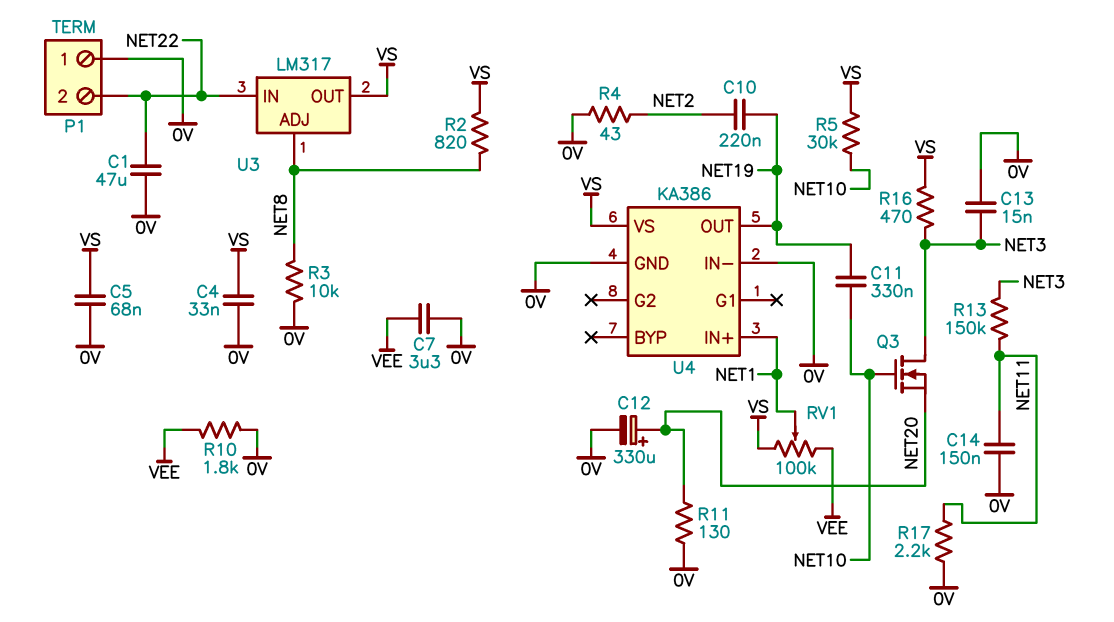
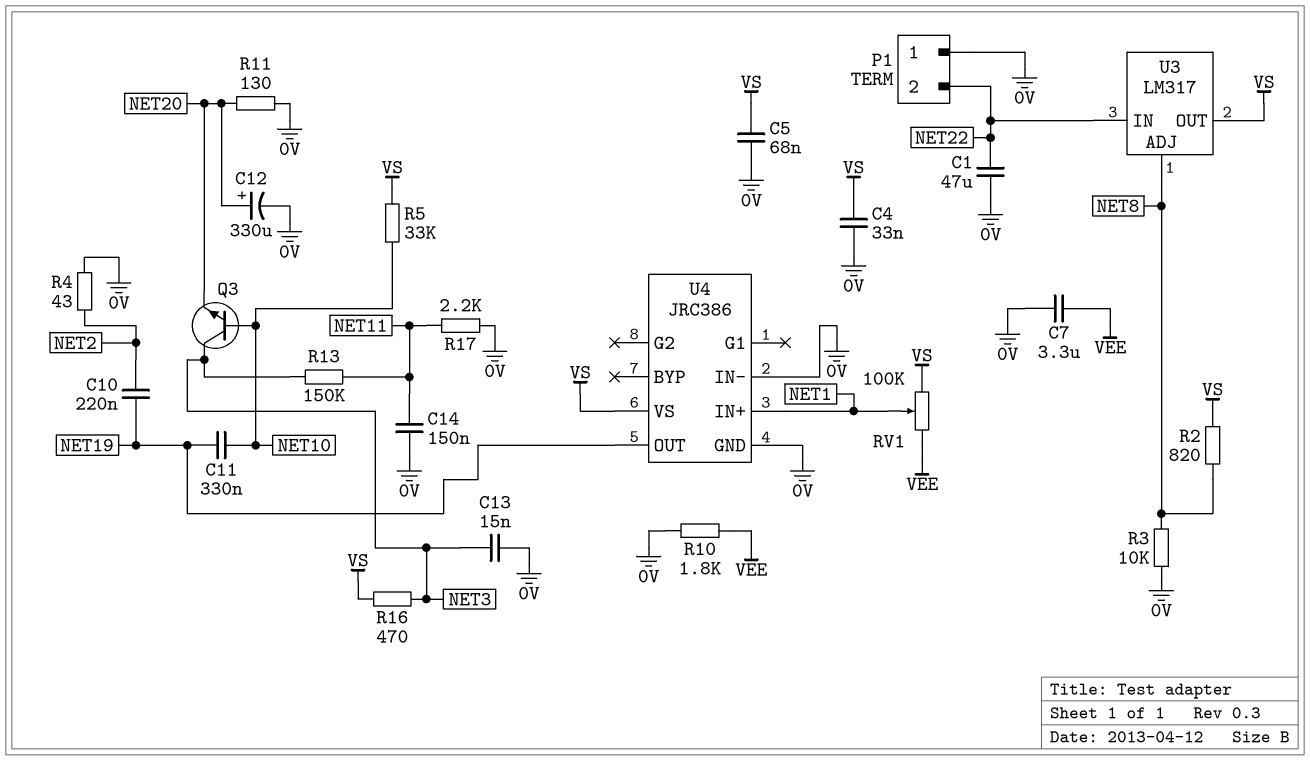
Q3: NMOS (G NET10, D NET3, S NET20) -> NPN (B NET10, C NET3, E NET20)
R5: 30k (NET10, VS) -> 33k (NET10, VS)
U4: KA386 -> JRC386

